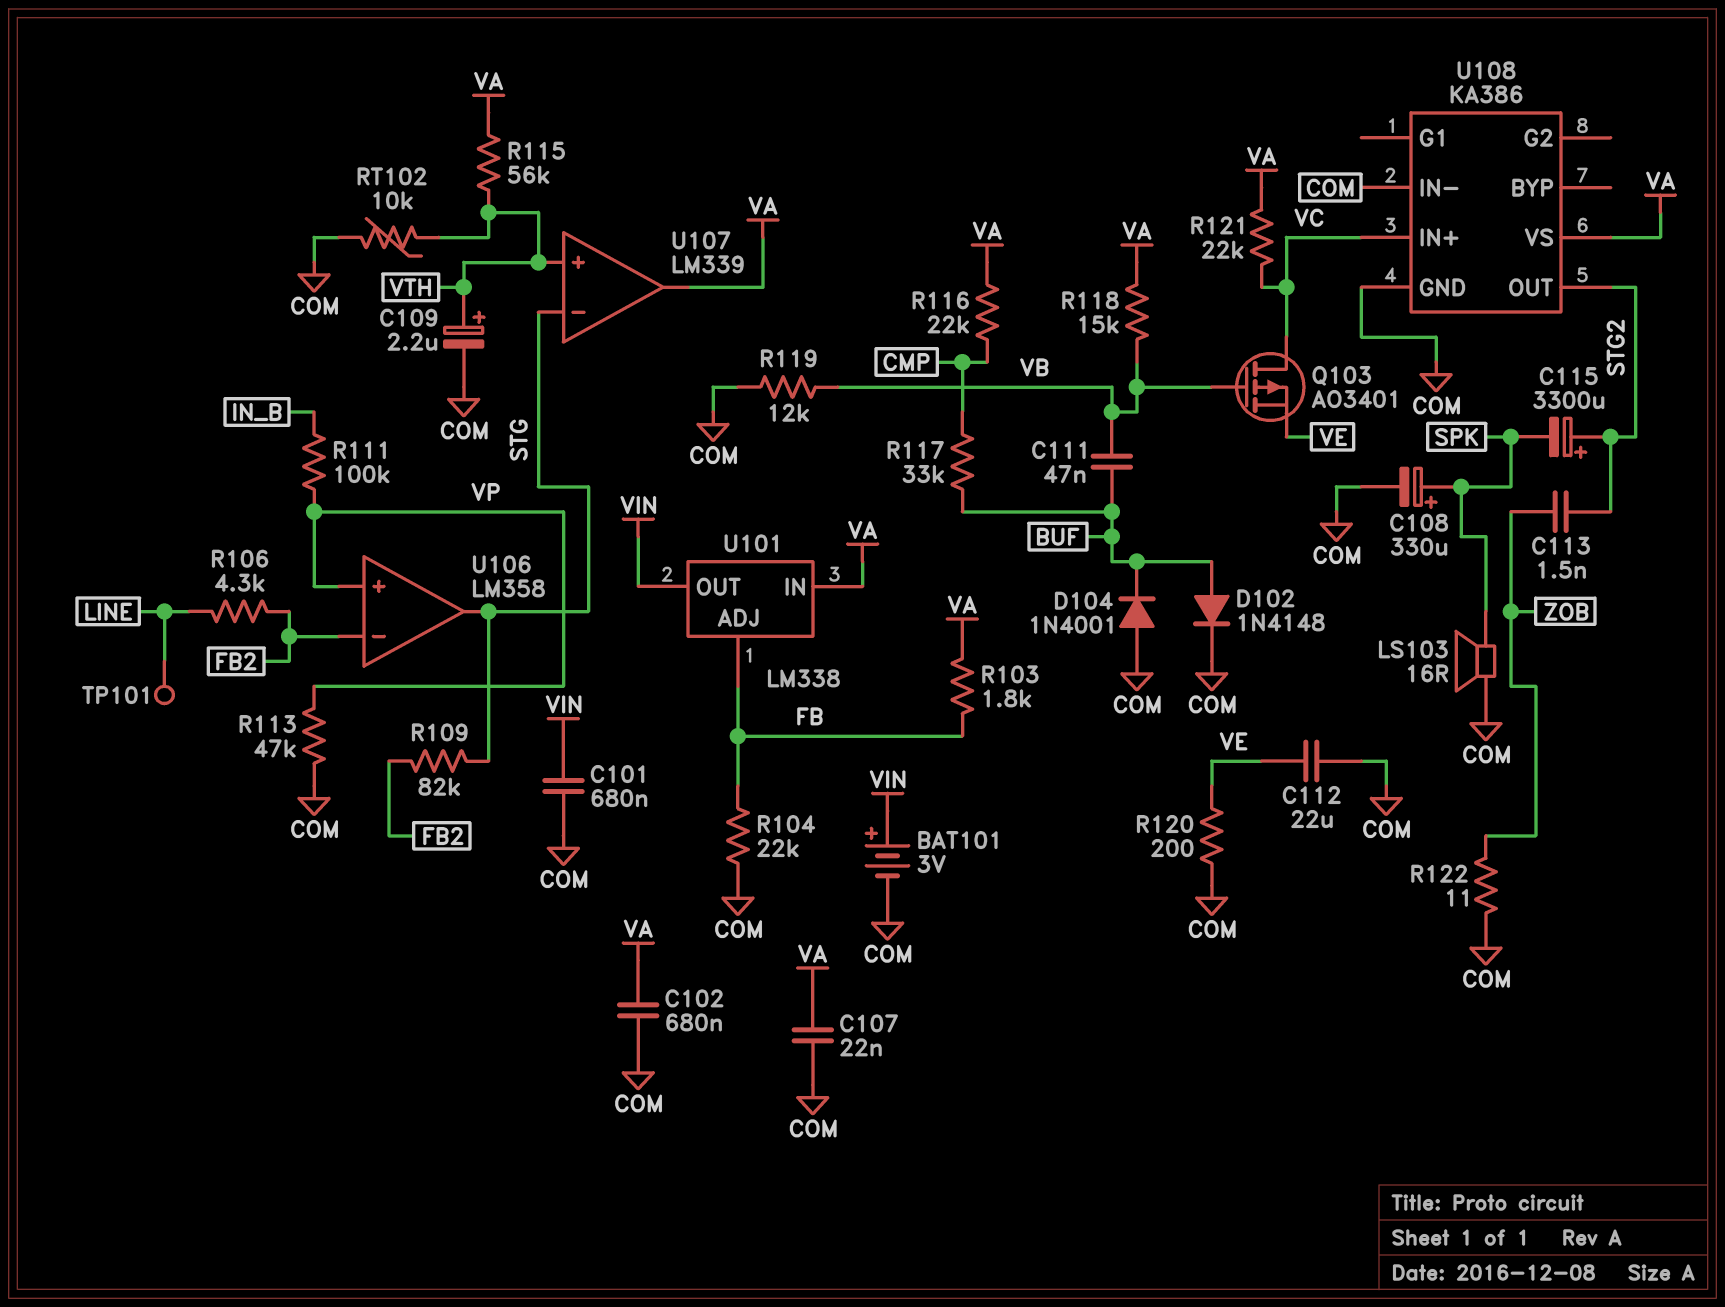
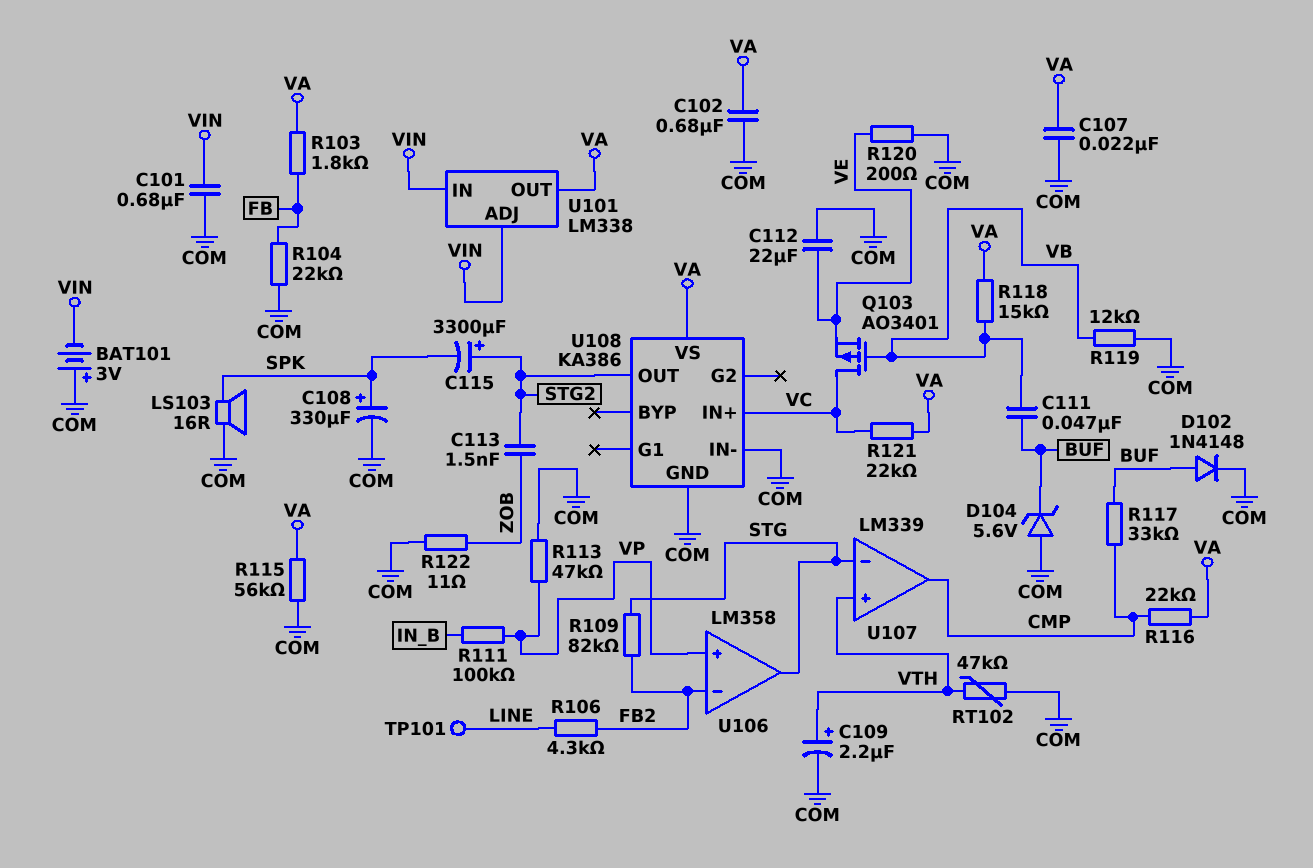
BAT101: 3V (plus VIN, minus COM) -> 3V (plus COM, minus VIN)
D104: diode 1N4001 (A COM, K BUF) -> zener 5.6V (A COM, K BUF)
R115: 56k (VA, VTH) -> 56k (COM, VA)
RT102: 10k (COM, VTH) -> 47k (COM, VTH)
U101 pin ADJ: FB -> VIN
U101 pin IN: VA -> VIN
U101 pin OUT: VIN -> VA
U107 pin out: VA -> CMP

